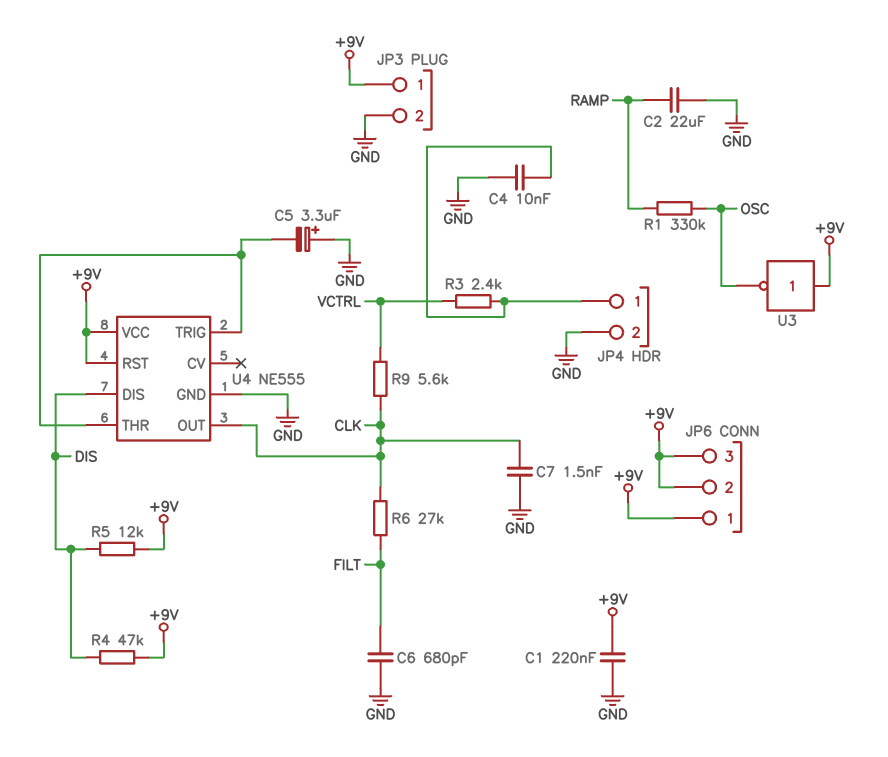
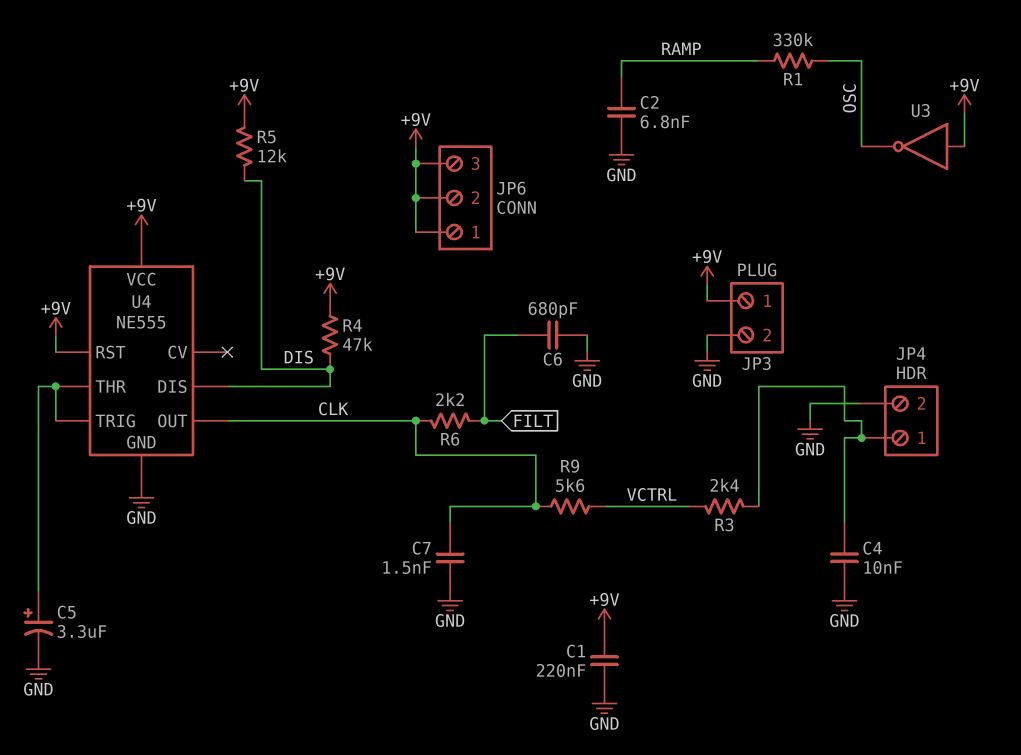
C2: 22uF (GND, RAMP) -> 6.8nF (GND, RAMP)
C5: 3.3uF (plus GND, minus U4/THR) -> 3.3uF (plus U4/THR, minus GND)
R6: 27k (CLK, FILT) -> 2.2k (CLK, FILT)

